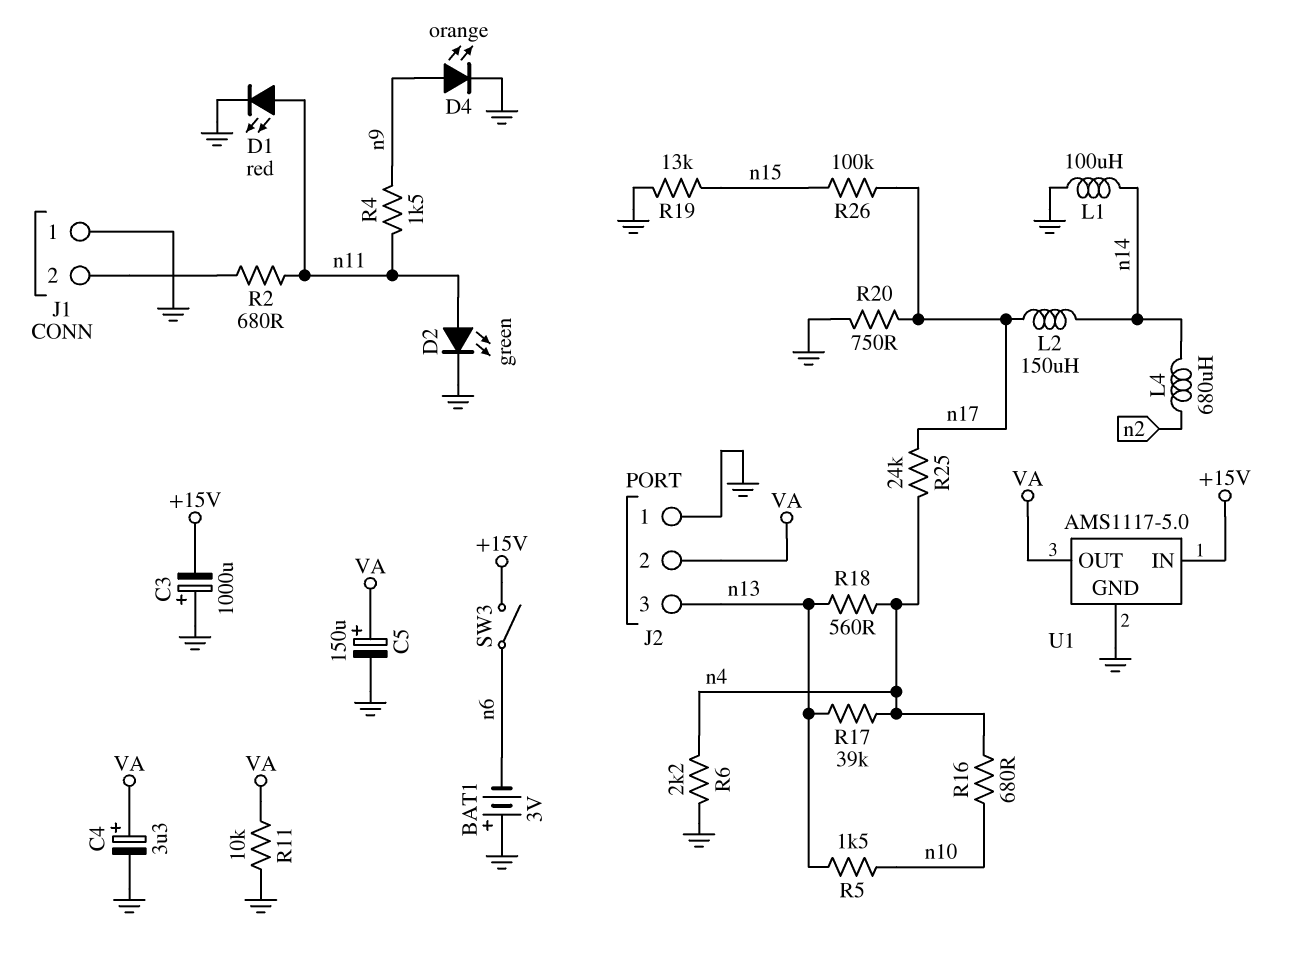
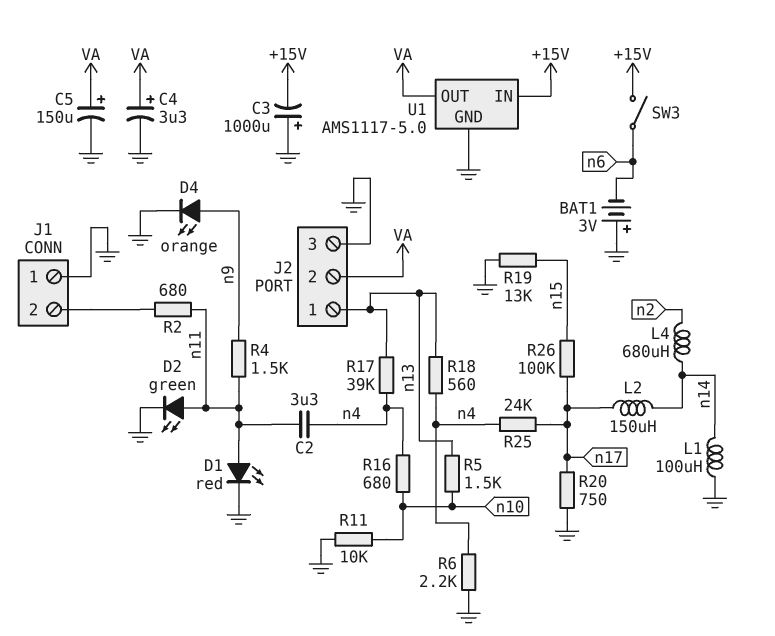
C2: none -> 3.3uF (n4, n11)
J2 pin 1: GND -> n13
J2 pin 3: n13 -> GND
R11: 10k (GND, VA) -> 10k (GND, n10)

